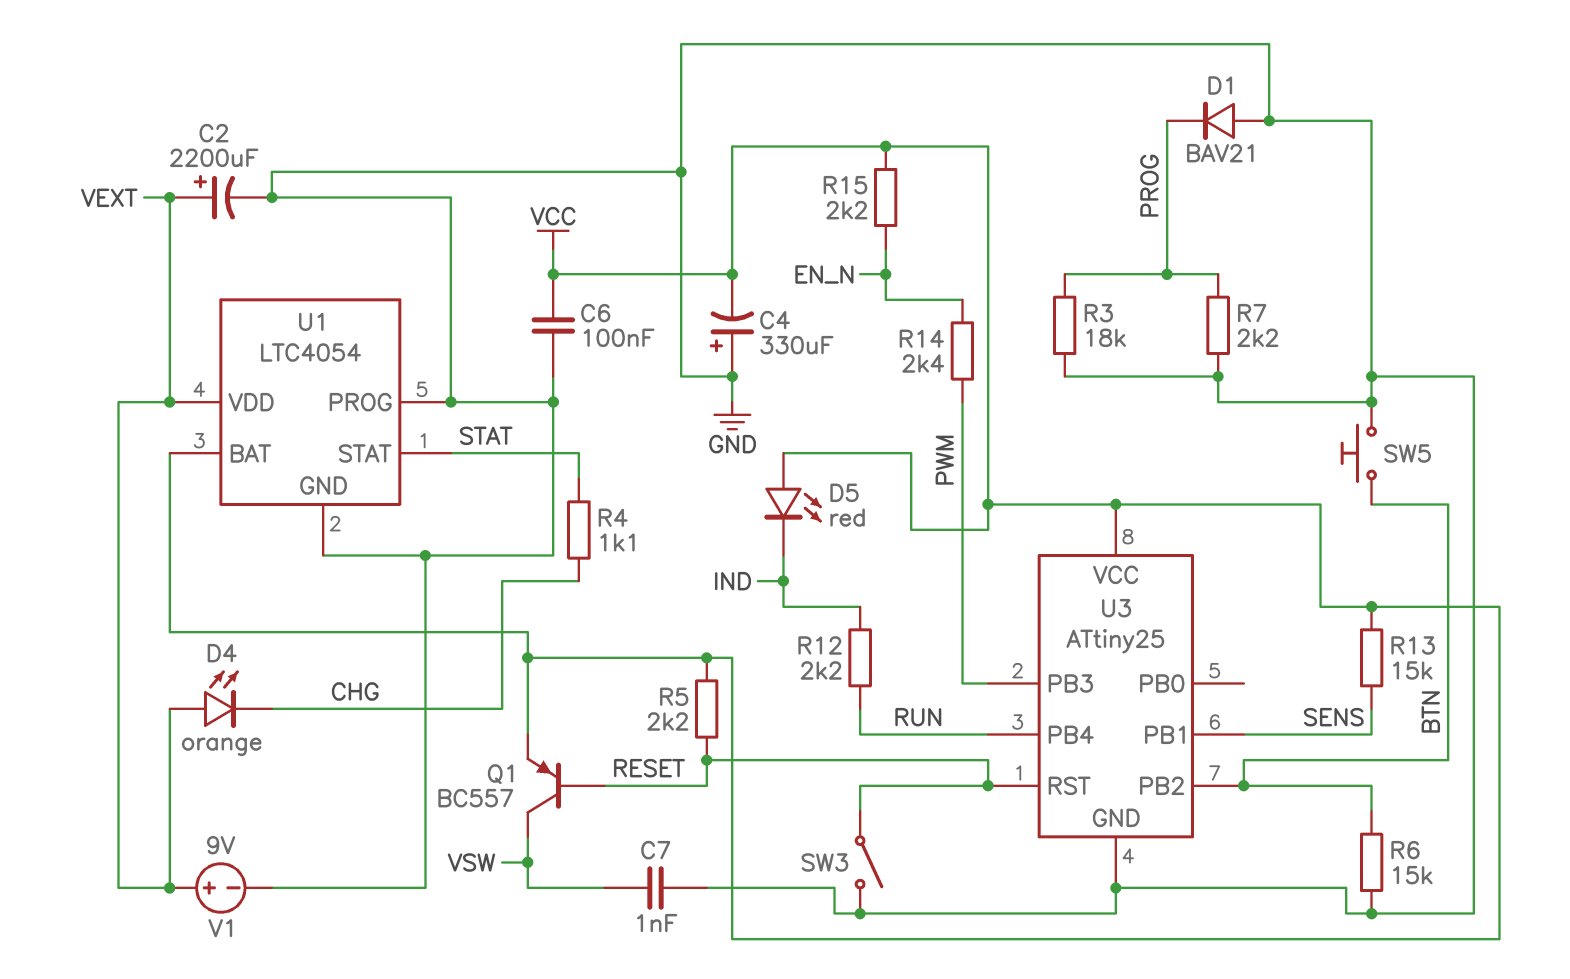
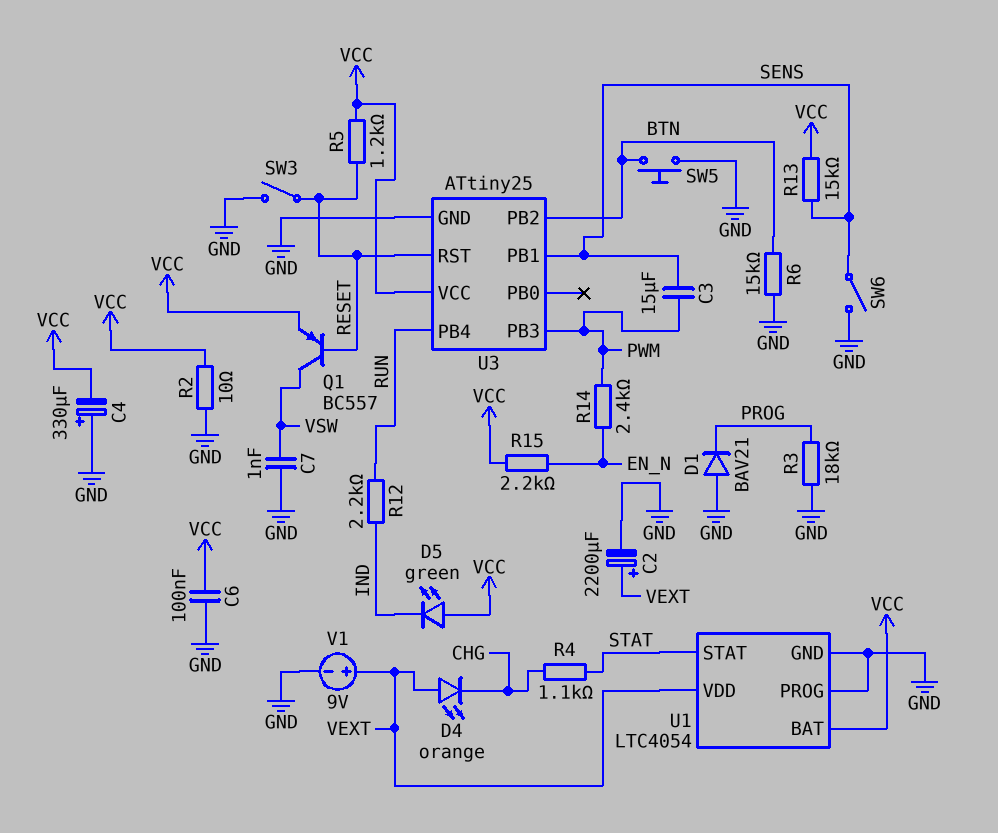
C3: none -> 15uF (PWM, SENS)
D5: LED red (A VCC, K IND) -> LED green (A VCC, K IND)
R2: none -> 10 (GND, VCC)
R5: 2.2k (RESET, VCC) -> 1.2k (RESET, VCC)
R7: 2.2k (GND, PROG) -> none
SW6: none -> switch (GND, SENS)

